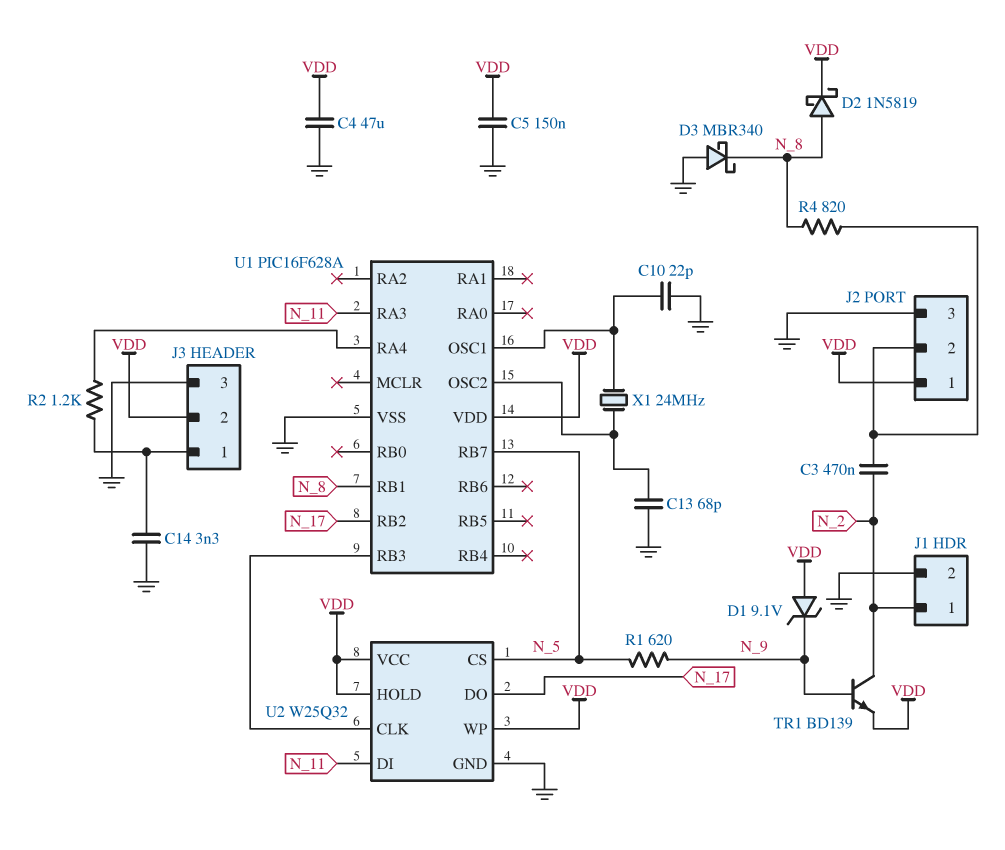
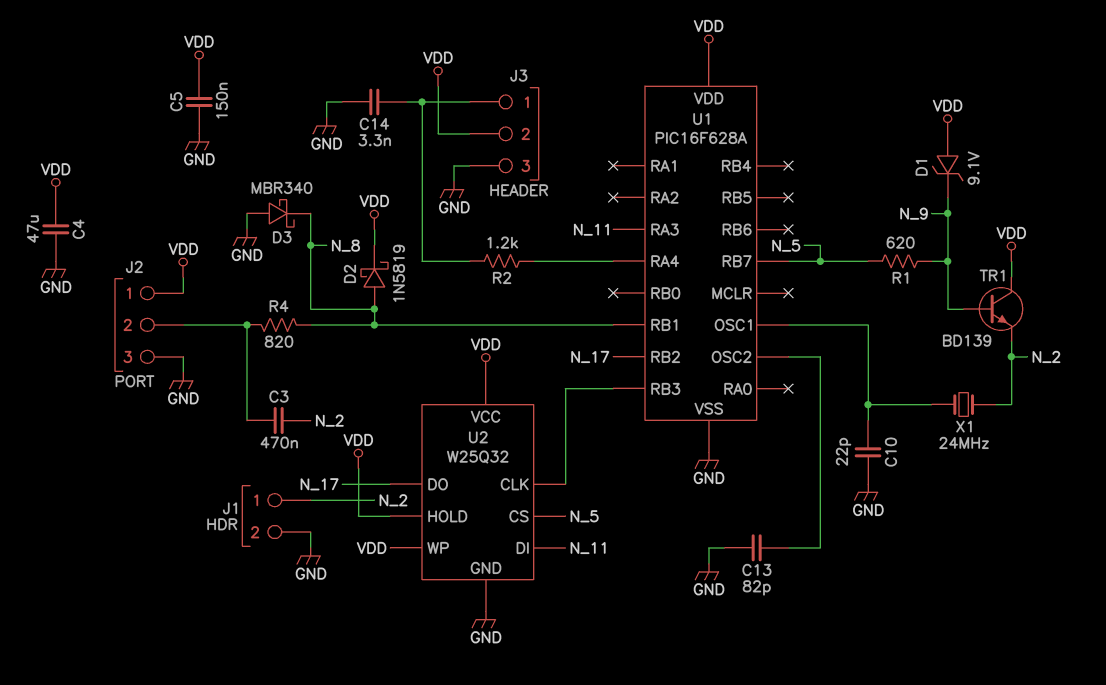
C13: 68pF (GND, U1/OSC2) -> 82pF (GND, U1/OSC2)
TR1: NPN BD139 (B N_9, C N_2, E VDD) -> NPN BD139 (B N_9, C VDD, E N_2)
X1: 24MHz (U1/OSC1, U1/OSC2) -> 24MHz (N_2, U1/OSC1)

